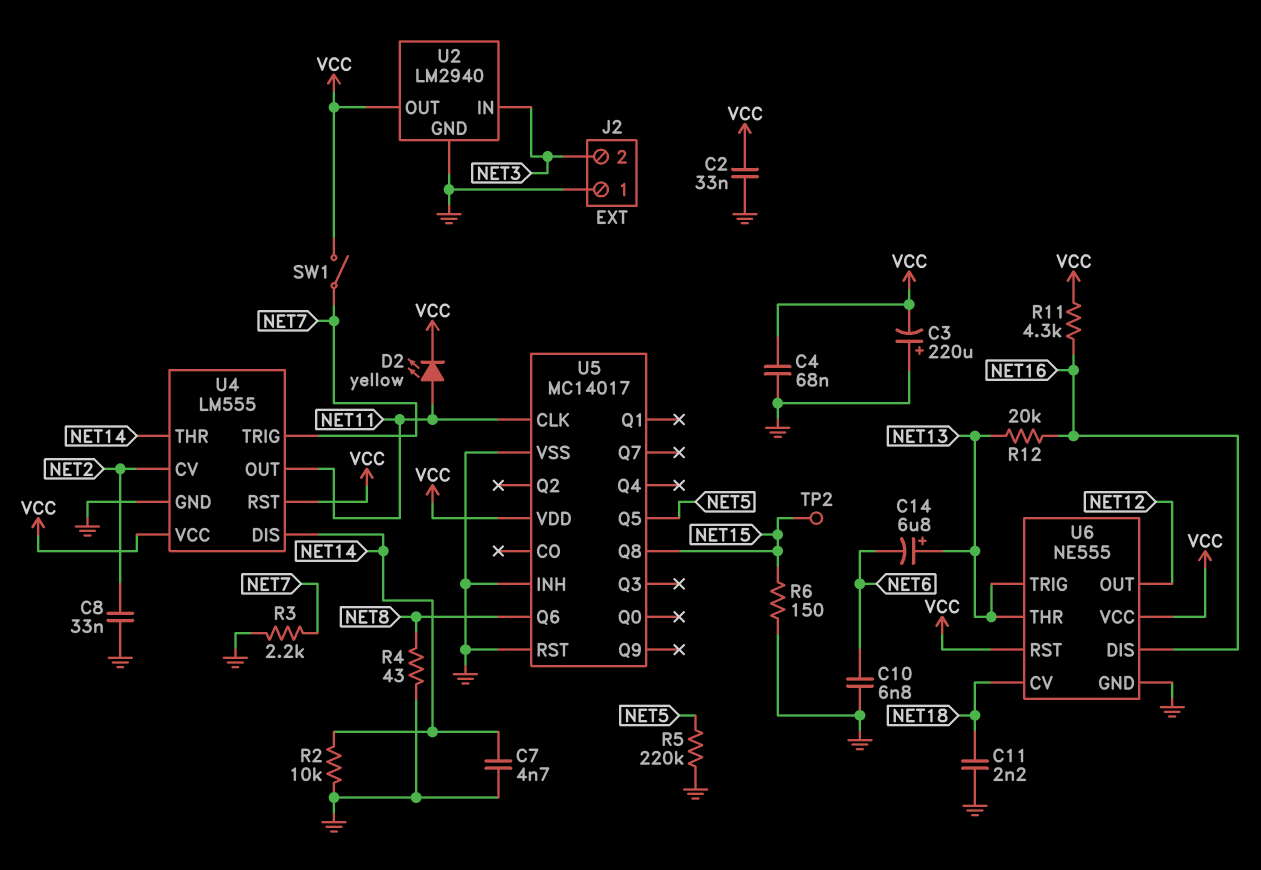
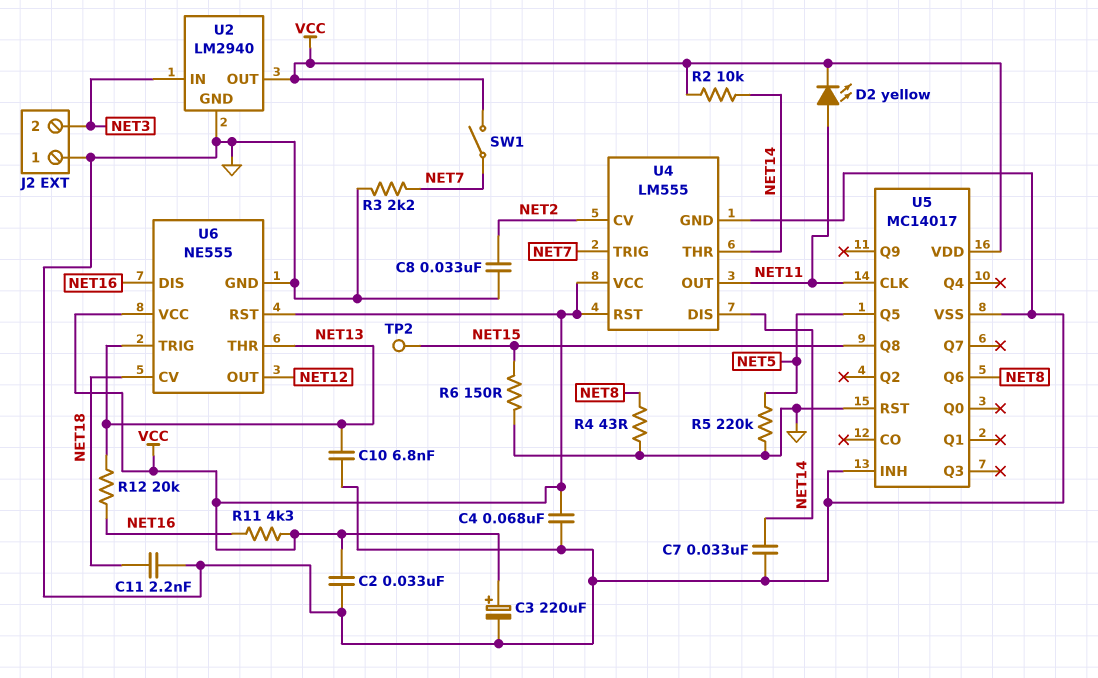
C3: 220uF (plus GND, minus VCC) -> 220uF (plus VCC, minus GND)
C7: 4.7nF (GND, NET14) -> 33nF (GND, NET14)
C10: 6.8nF (GND, NET6) -> 6.8nF (GND, NET13)
C14: 6.8uF (plus NET13, minus NET6) -> none
R2: 10k (GND, NET14) -> 10k (NET14, VCC)

